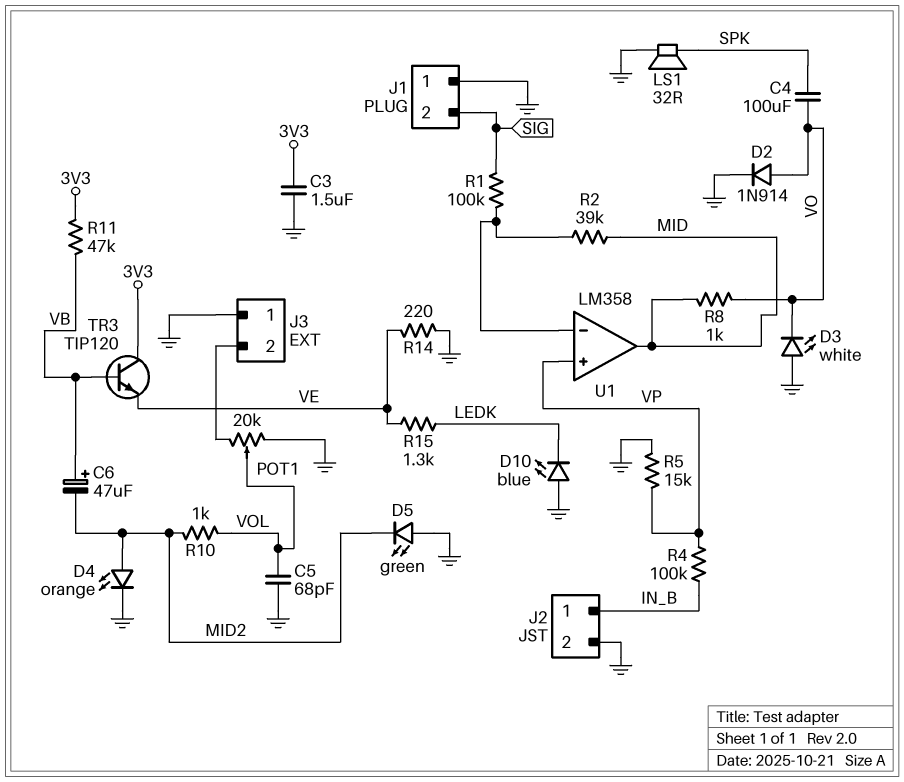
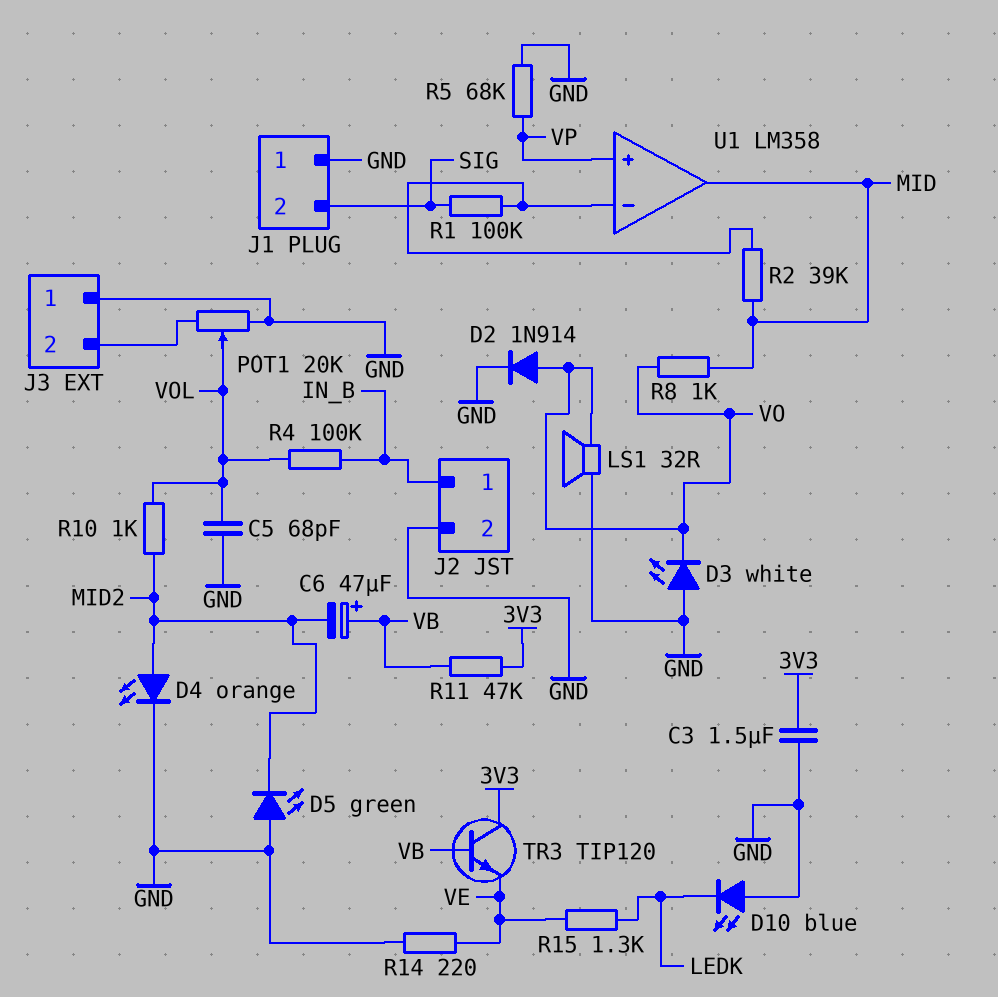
C4: 100uF (SPK, VO) -> none
LS1: speaker 32R (GND, SPK) -> speaker 32R (GND, VO)
R4: 100k (IN_B, VP) -> 100k (IN_B, VOL)
R5: 15k (GND, VP) -> 68k (GND, VP)

